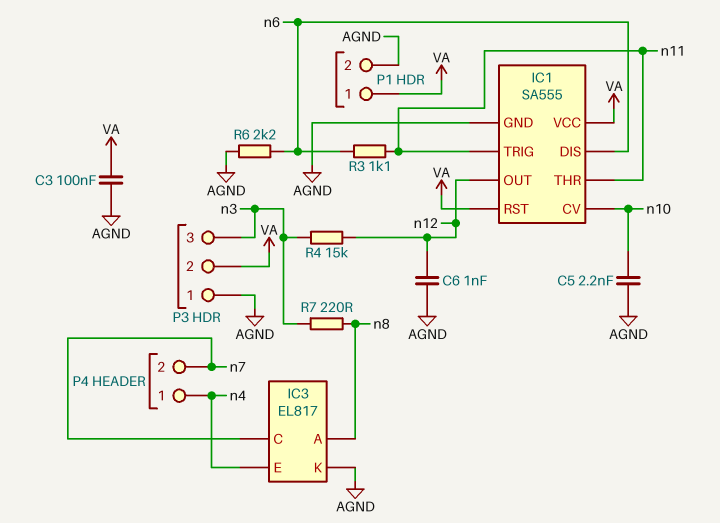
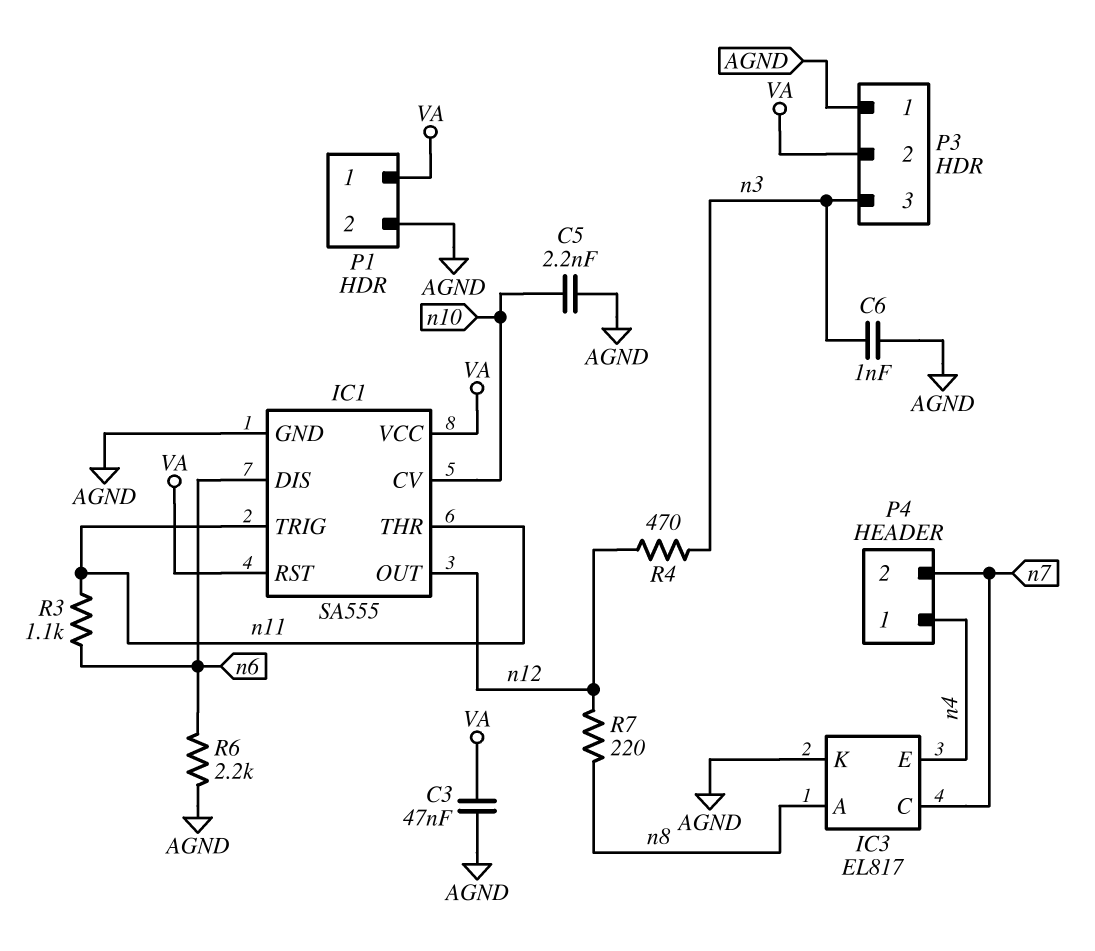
C3: 100nF (AGND, VA) -> 47nF (AGND, VA)
C6: 1nF (AGND, n12) -> 1nF (AGND, n3)
R4: 15k (n3, n12) -> 470 (n3, n12)
R7: 220 (n3, n8) -> 220 (n8, n12)

